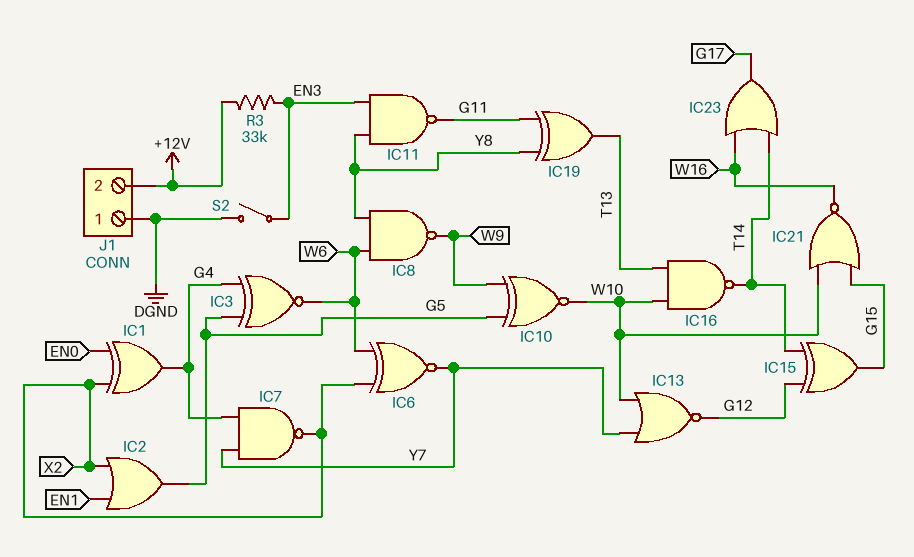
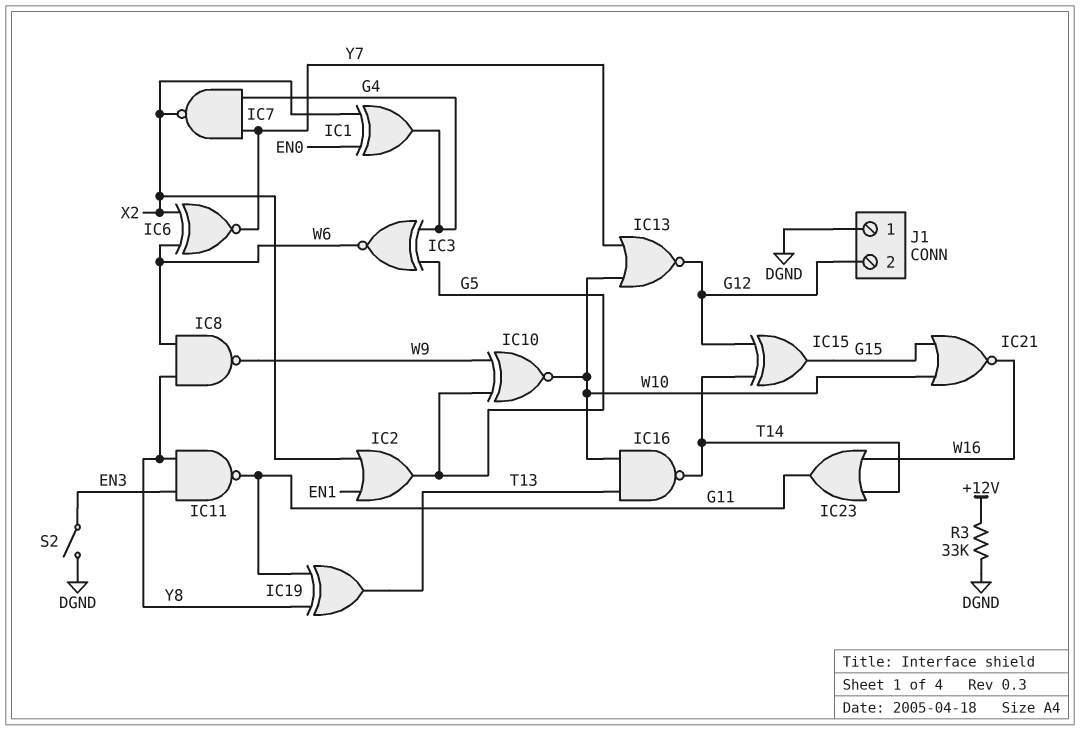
IC23: OR (in T14, in W16, out G17) -> OR (in T14, in W16, out G11)
J1 pin 2: +12V -> G12
R3: 33k (+12V, EN3) -> 33k (+12V, DGND)

